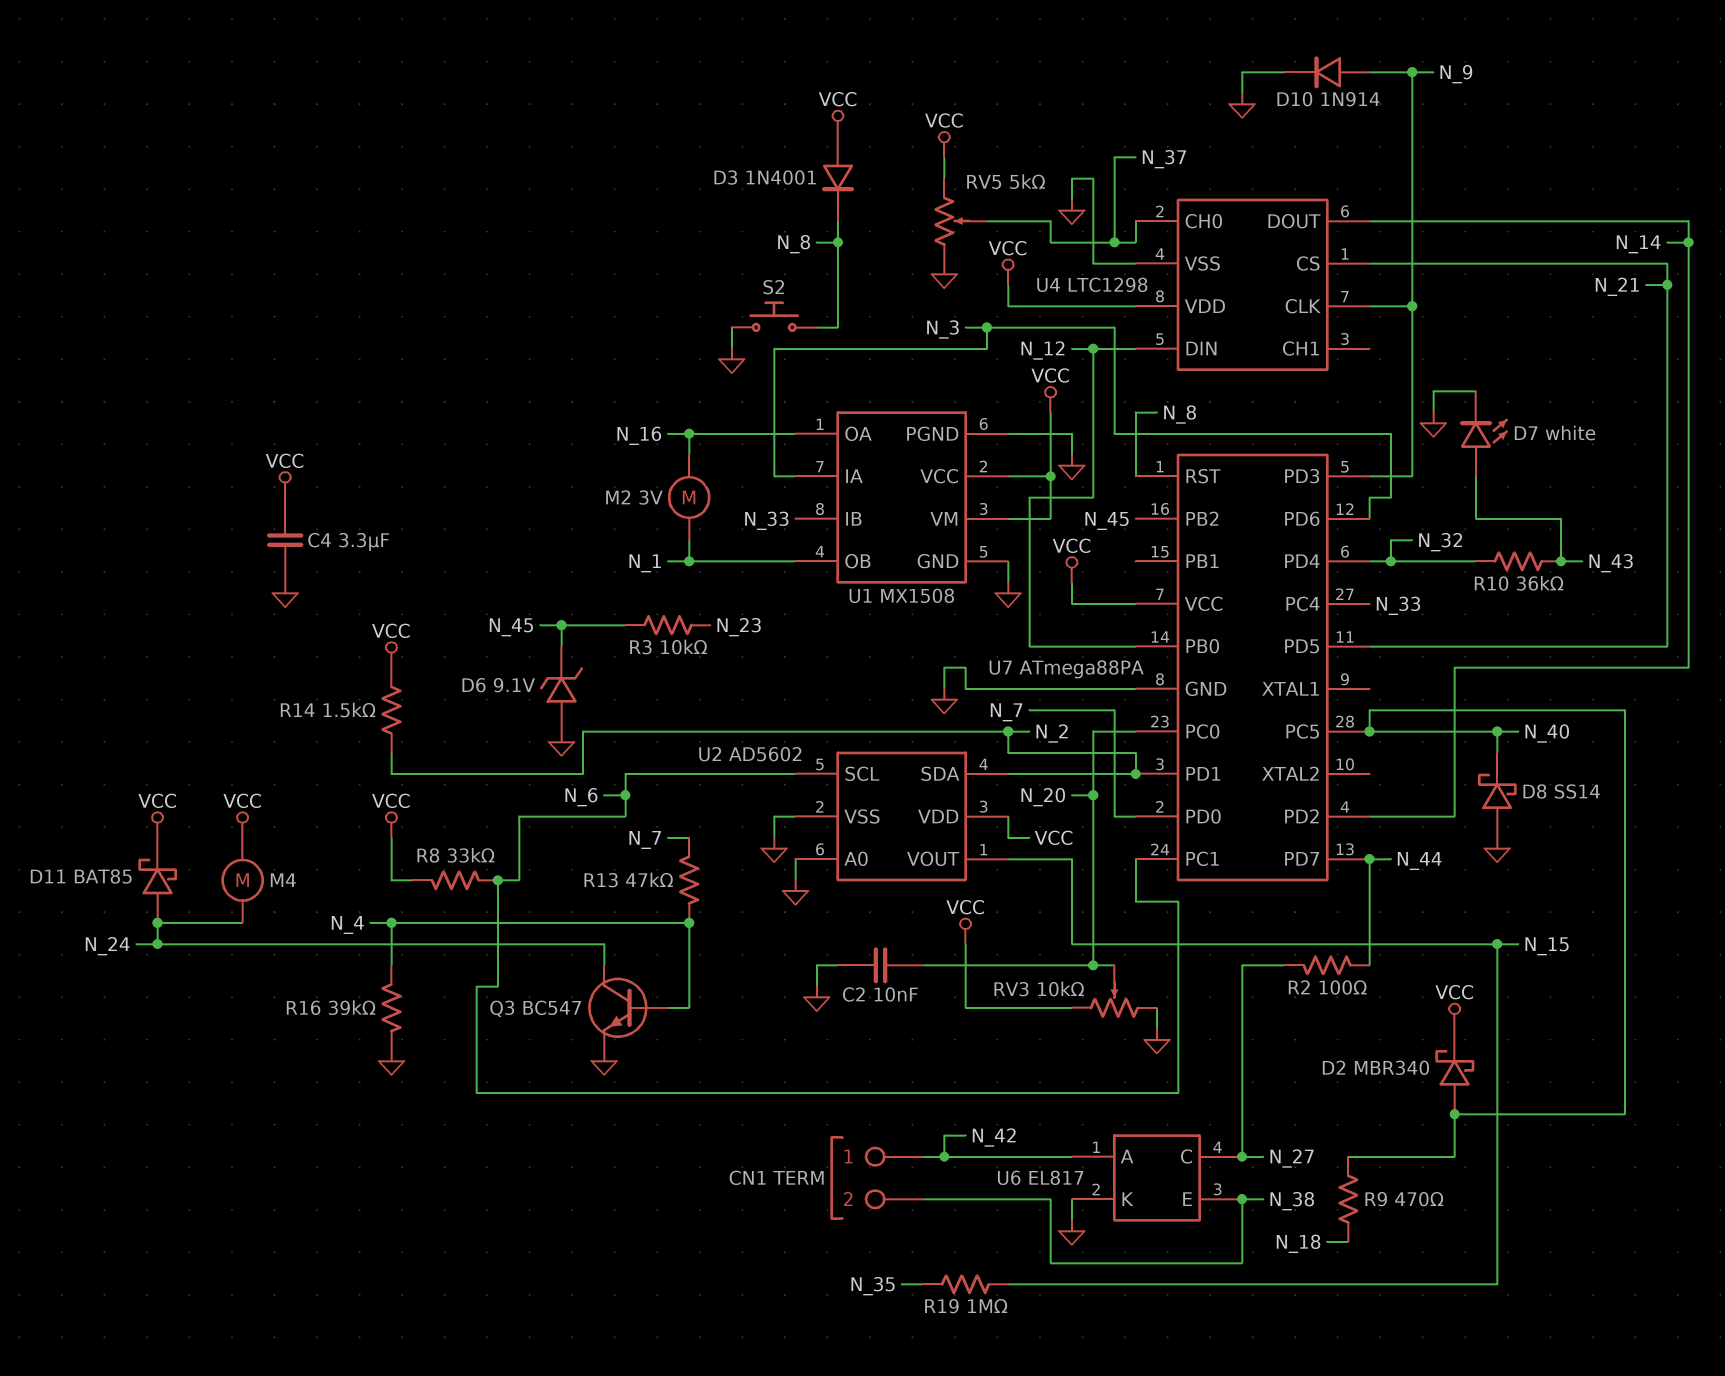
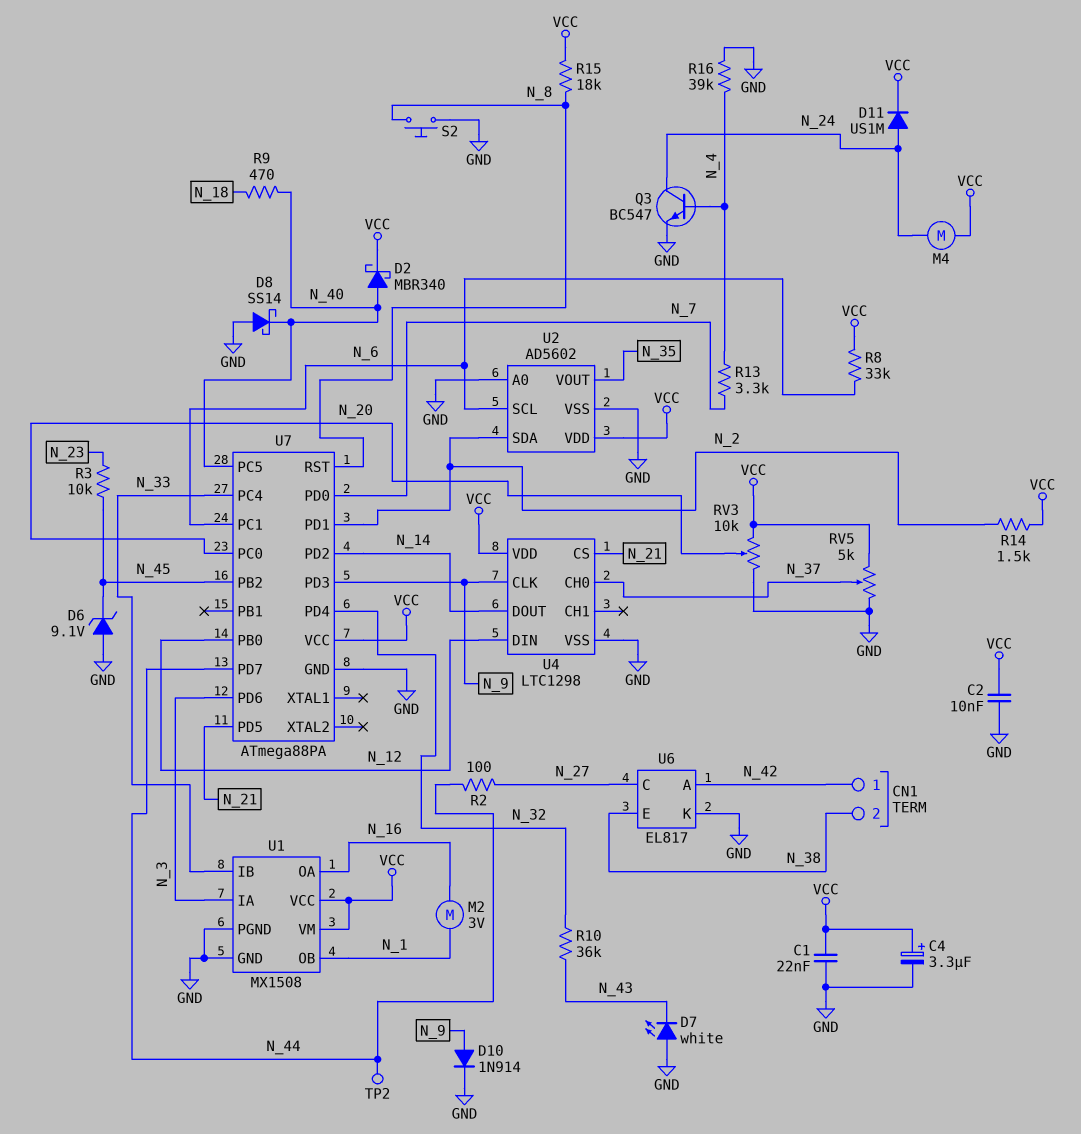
C1: none -> 22nF (GND, VCC)
C2: 10nF (GND, N_20) -> 10nF (GND, VCC)
C4: 3.3uF (GND, VCC) -> 3.3uF (plus VCC, minus GND)
D3: diode 1N4001 (A VCC, K N_8) -> none
D7: LED white (A N_43, K GND) -> LED white (A GND, K N_43)
D11: schottky BAT85 (A N_24, K VCC) -> diode US1M (A N_24, K VCC)
R13: 47k (N_4, N_7) -> 3.3k (N_4, N_7)
R15: none -> 18k (N_8, VCC)
R19: 1M (N_15, N_35) -> none
TP2: none -> test point (N_44)
U2 pin VOUT: N_15 -> N_35

